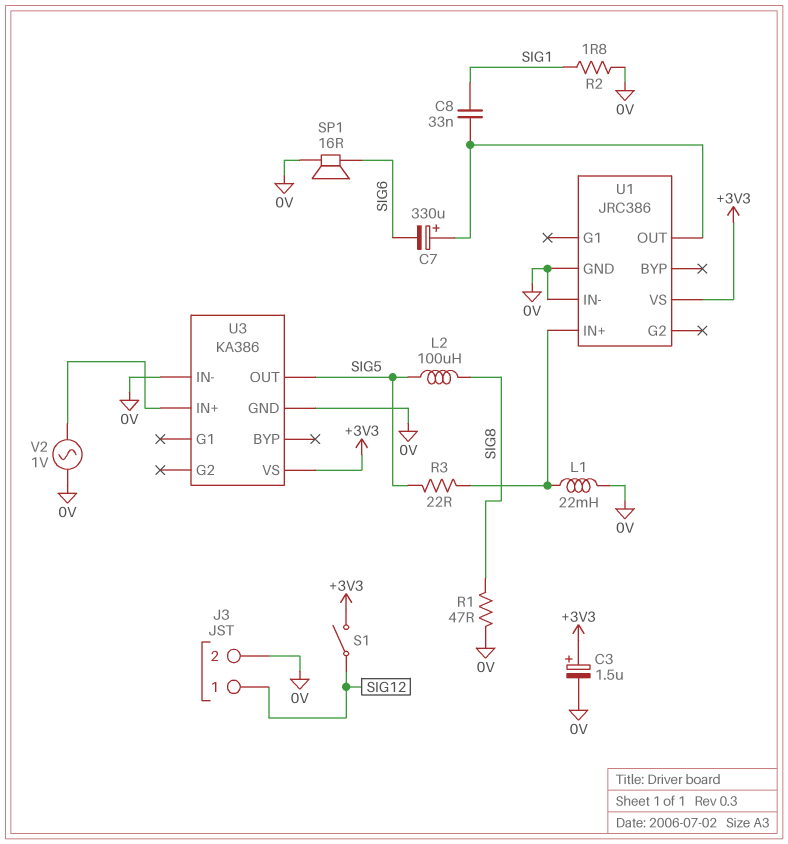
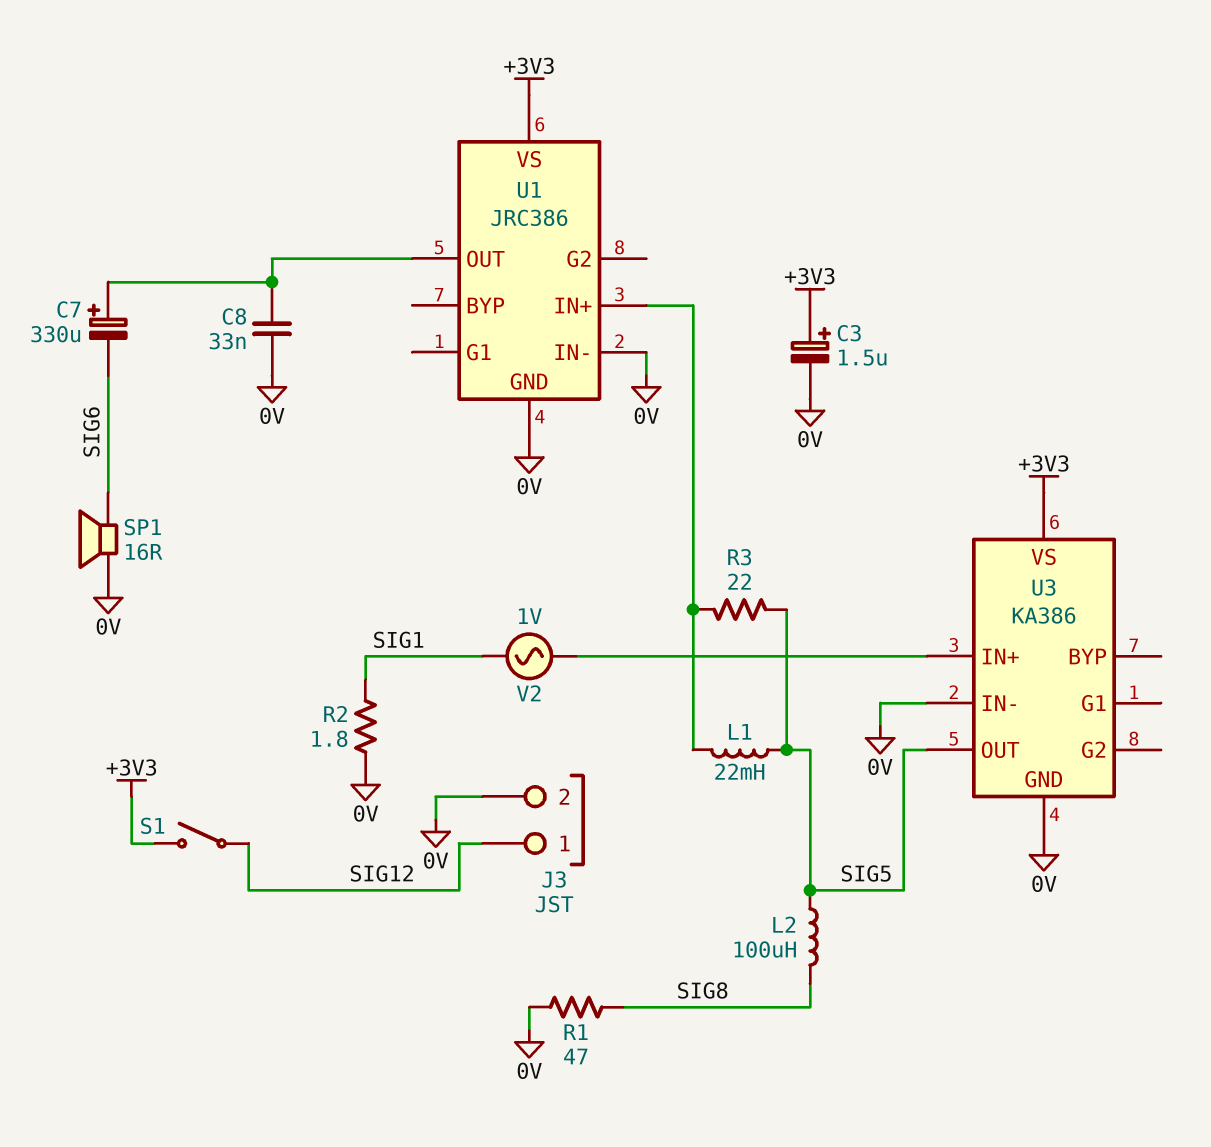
C8: 33nF (SIG1, U1/OUT) -> 33nF (0V, U1/OUT)
L1: 22mH (0V, U1/IN+) -> 22mH (SIG5, U1/IN+)
V2: AC 1V (0V, U3/IN+) -> AC 1V (SIG1, U3/IN+)

